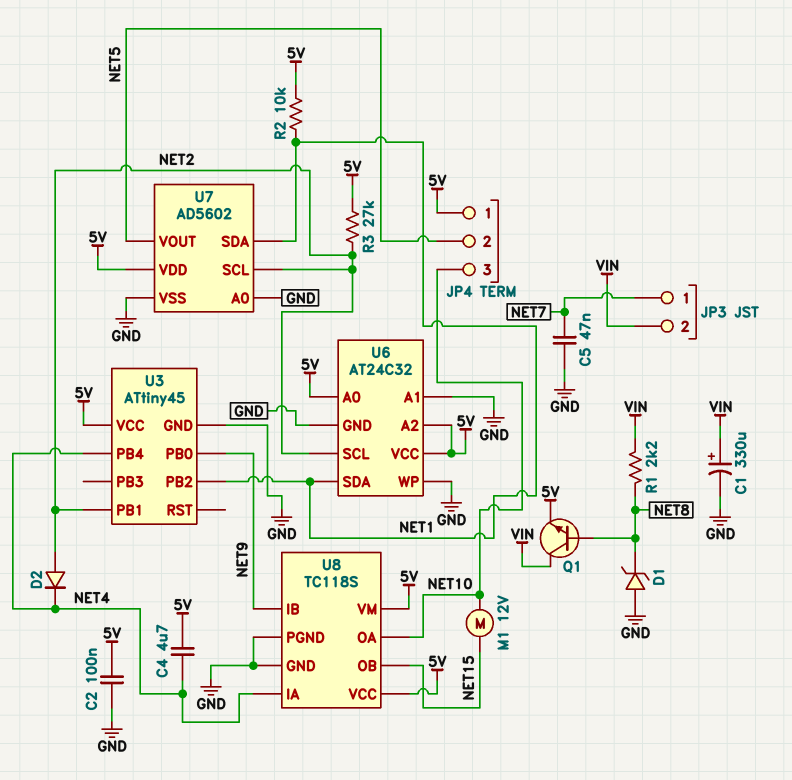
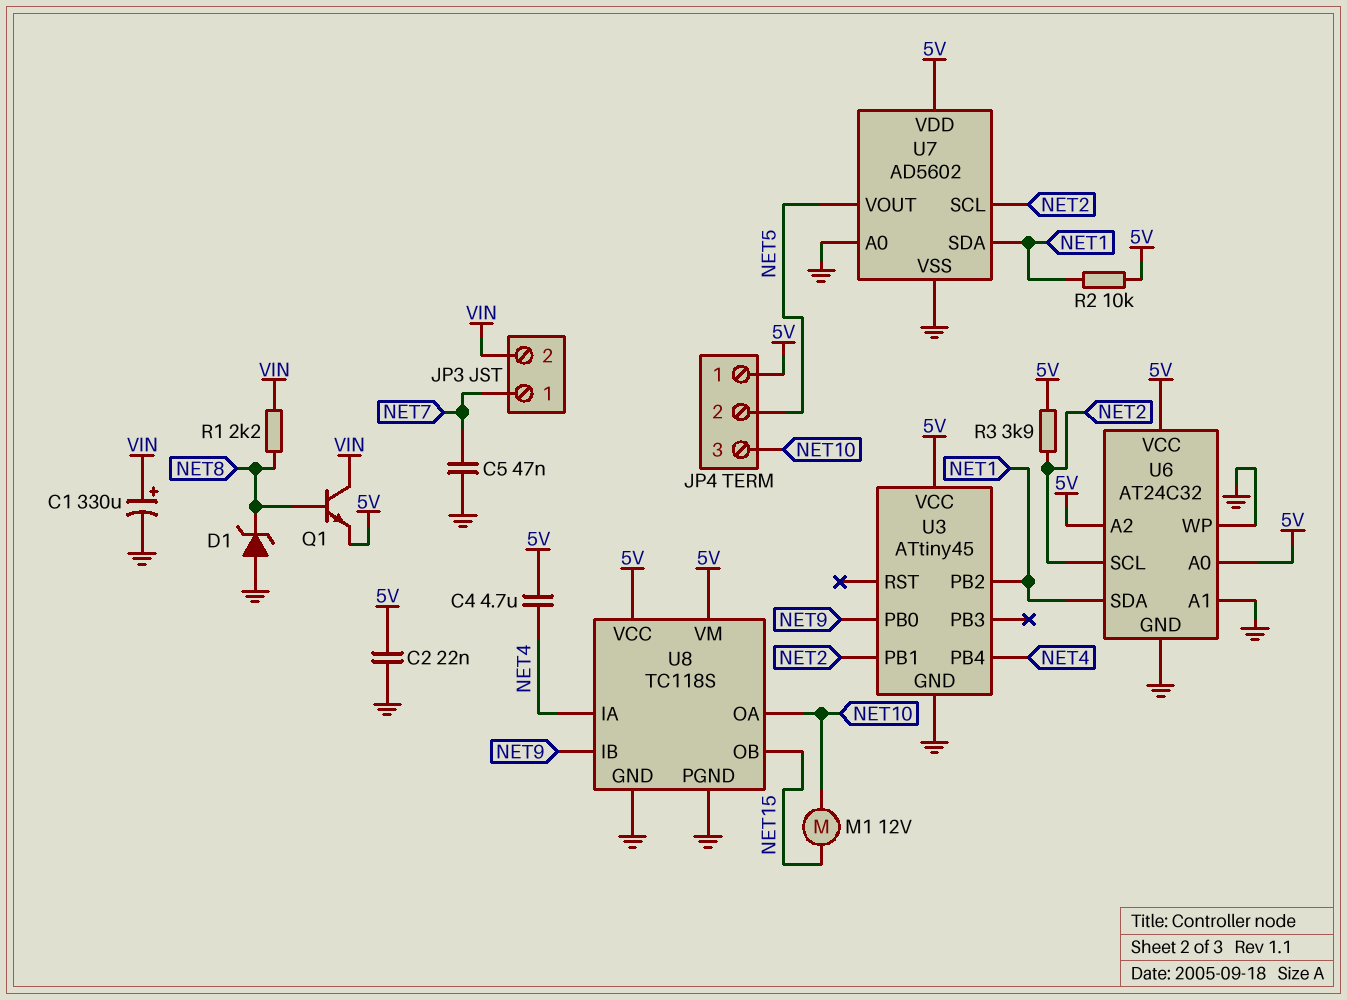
C2: 100nF (5V, GND) -> 22nF (5V, GND)
D2: diode (A NET2, K NET4) -> none
R3: 27k (5V, NET2) -> 3.9k (5V, NET2)

